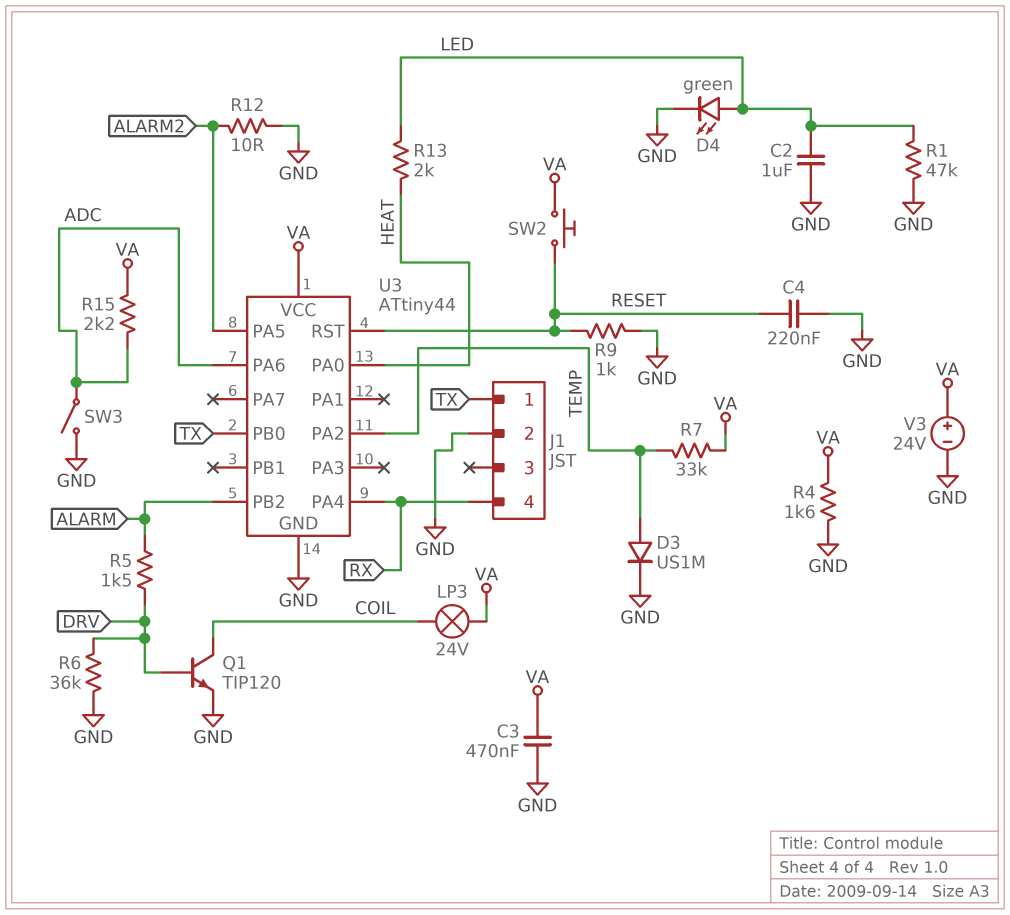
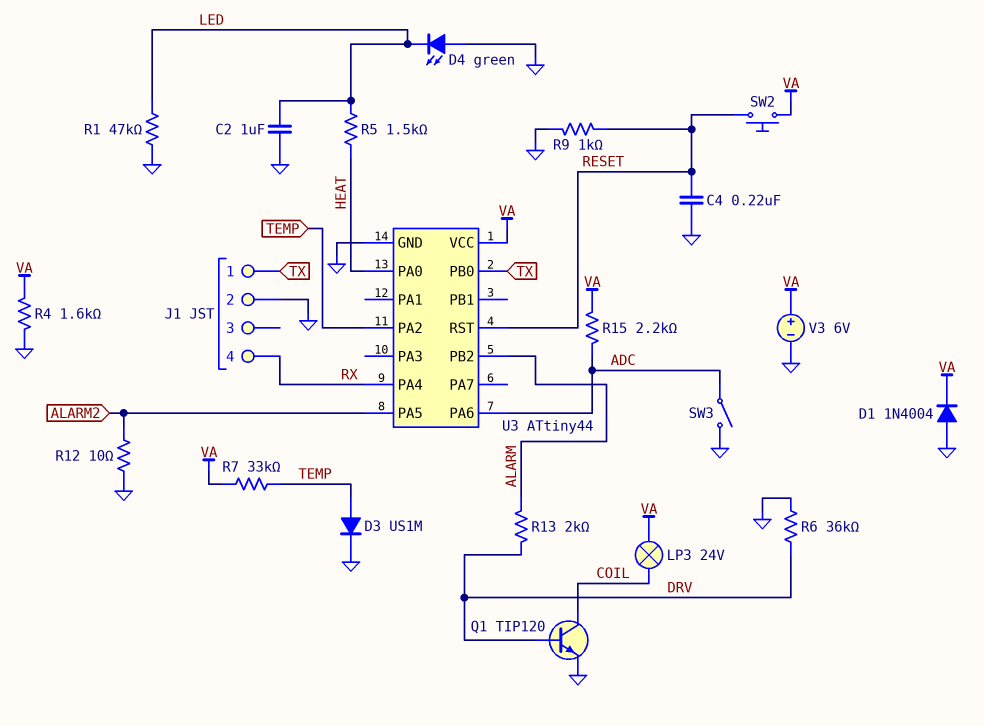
C3: 470nF (GND, VA) -> none
D1: none -> diode 1N4004 (A GND, K VA)
D4: LED green (A LED, K GND) -> LED green (A GND, K LED)
R5: 1.5k (ALARM, DRV) -> 1.5k (HEAT, LED)
R13: 2k (HEAT, LED) -> 2k (ALARM, DRV)
V3: 24V (plus VA, minus GND) -> 6V (plus VA, minus GND)

